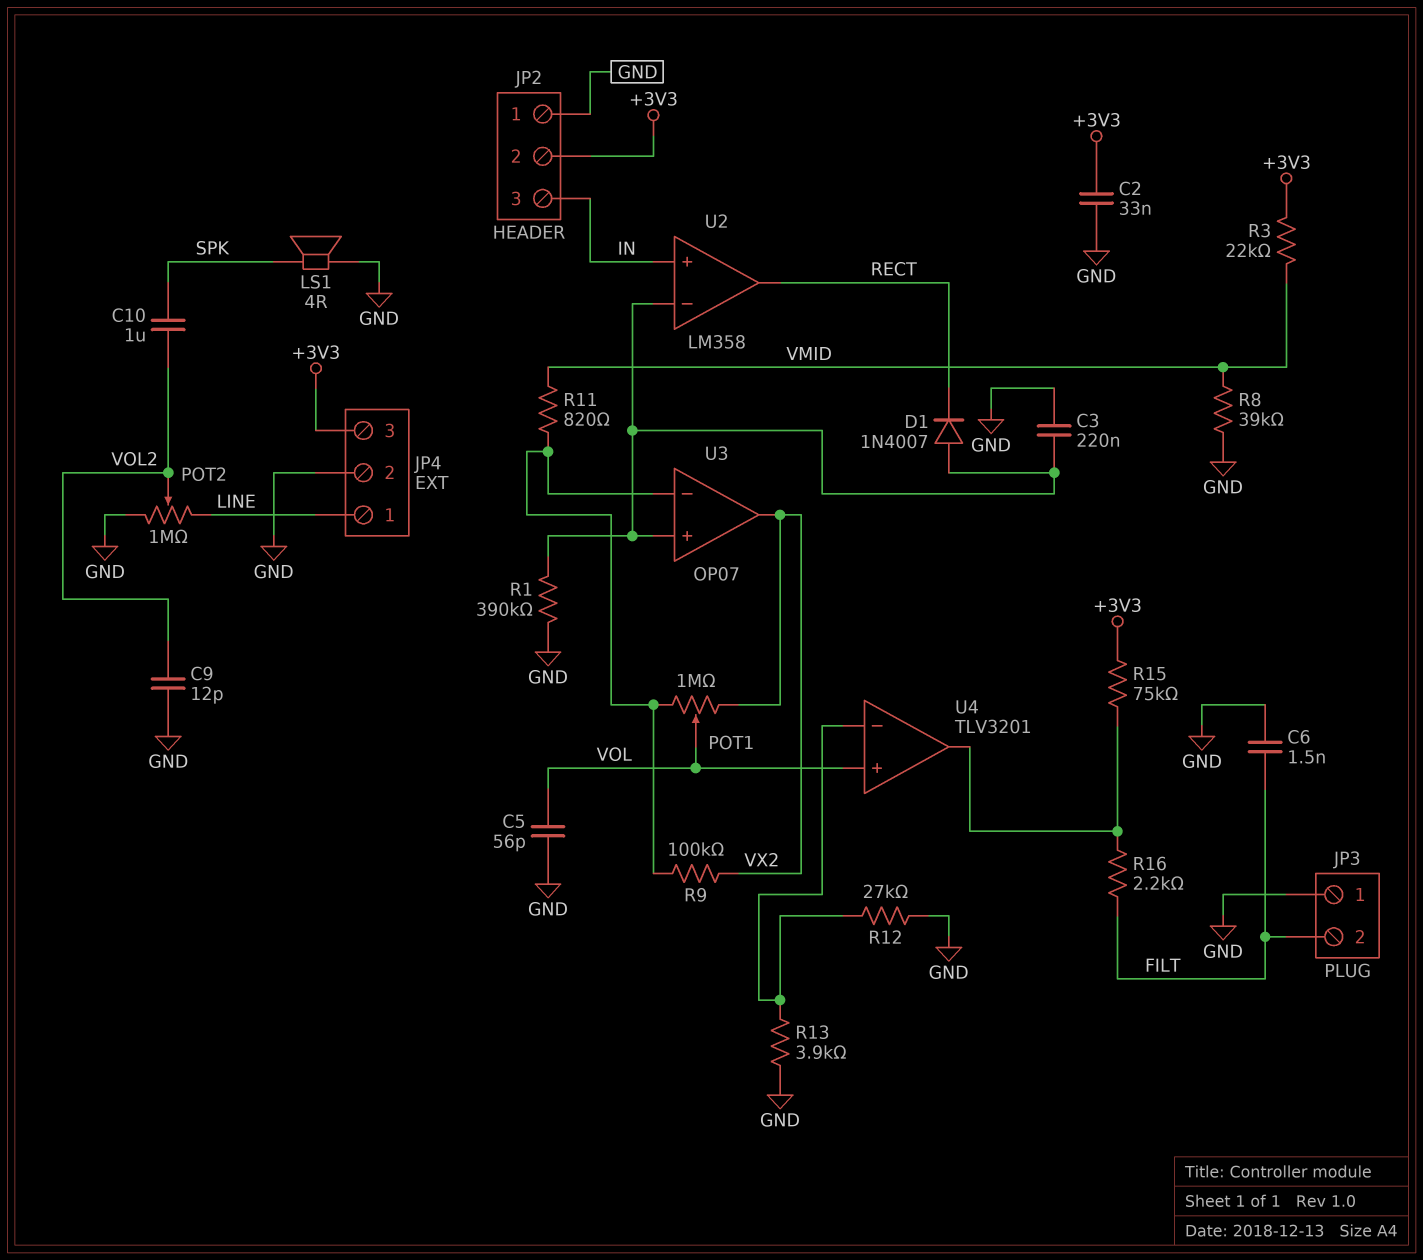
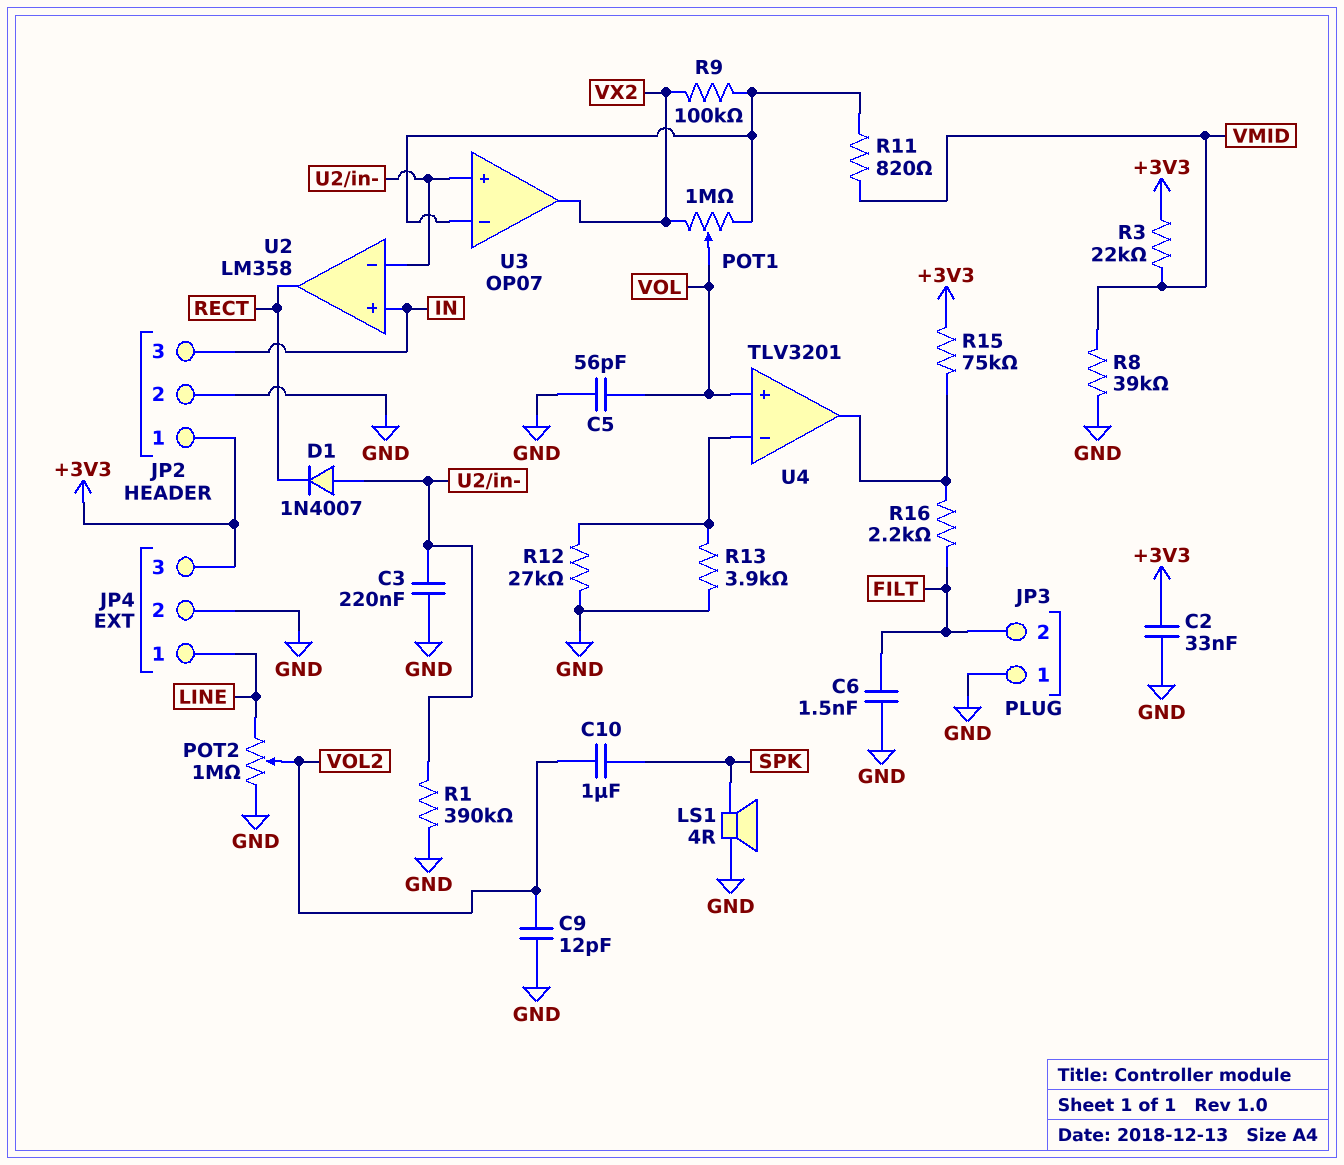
JP2 pin 1: GND -> +3V3
JP2 pin 2: +3V3 -> GND

